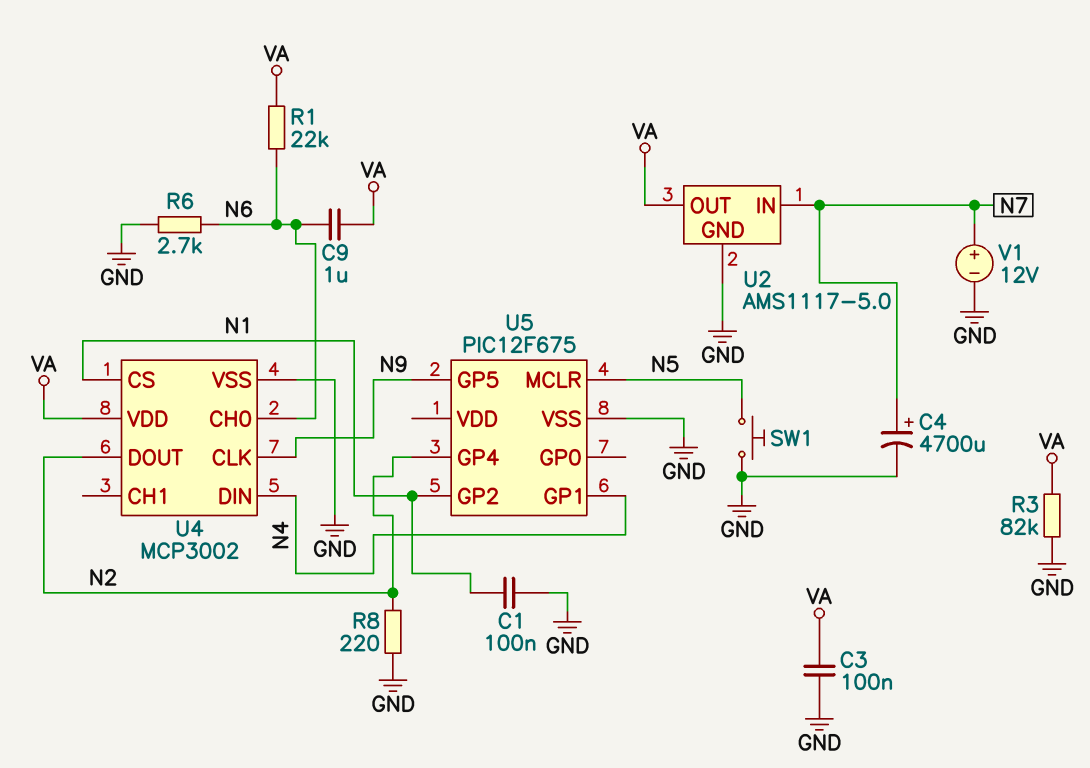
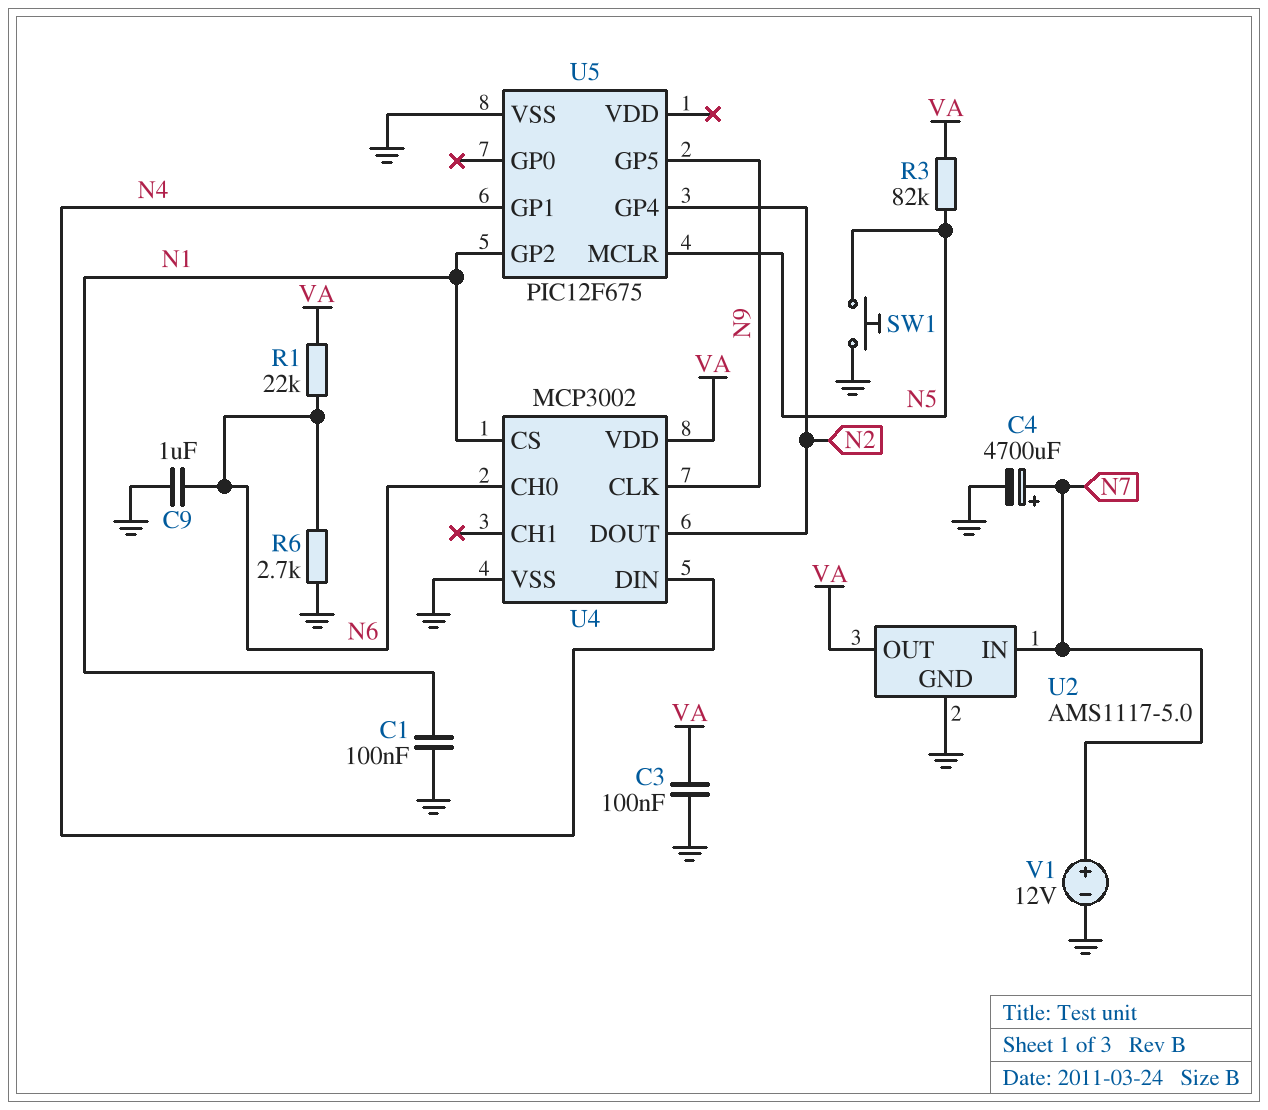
C9: 1uF (N6, VA) -> 1uF (GND, N6)
R3: 82k (GND, VA) -> 82k (N5, VA)
R8: 220 (GND, N2) -> none

